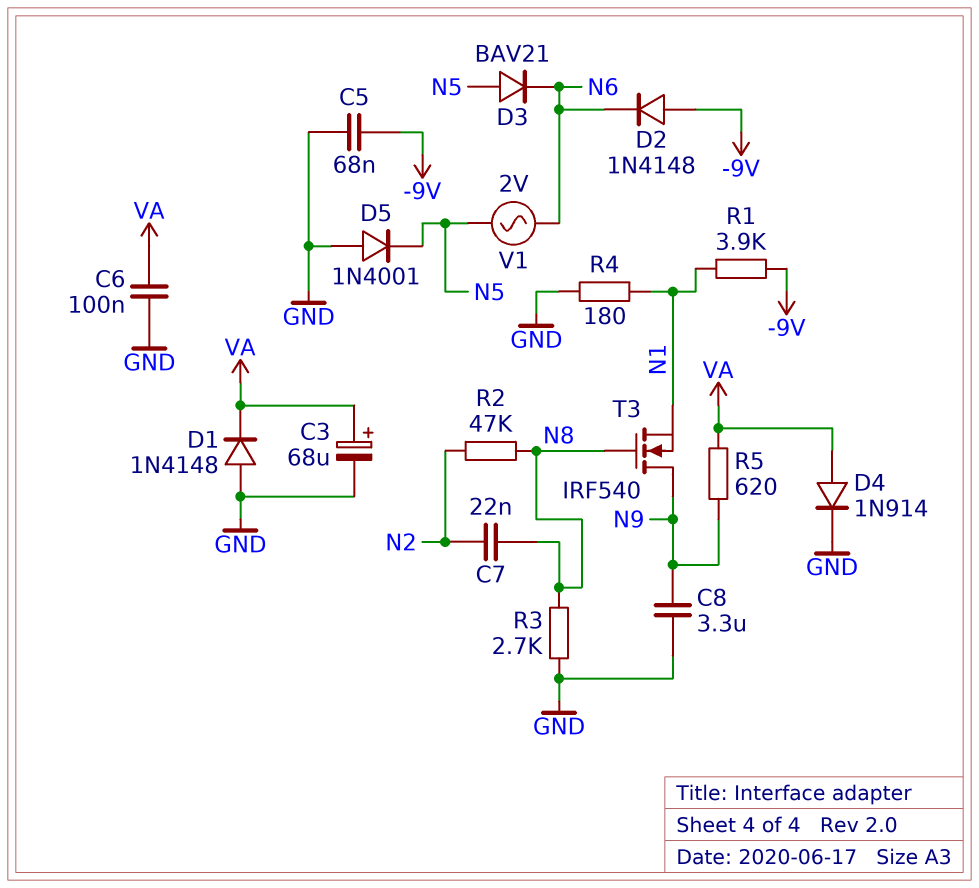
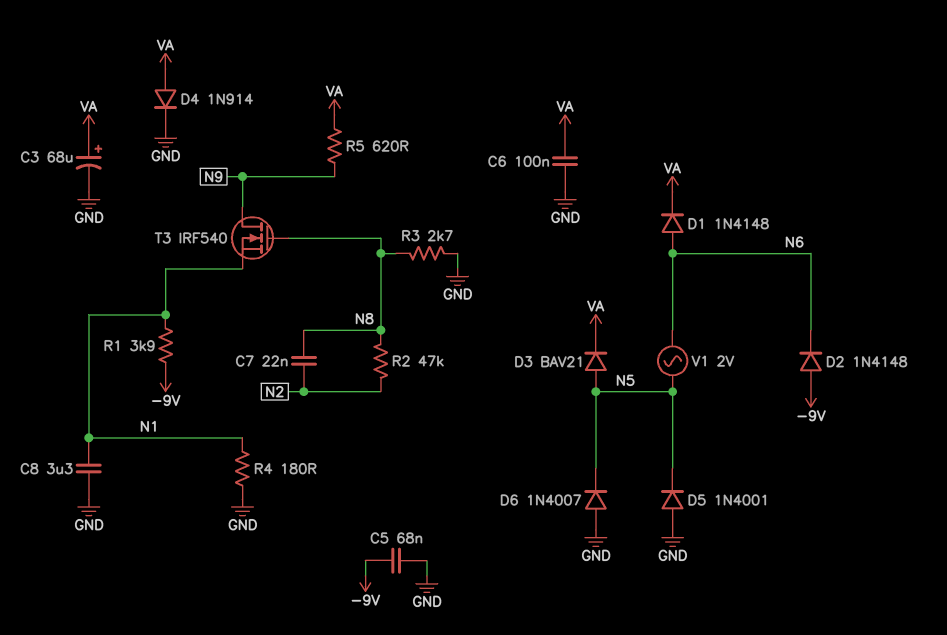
C8: 3.3uF (GND, N9) -> 3.3uF (GND, N1)
D1: diode 1N4148 (A GND, K VA) -> diode 1N4148 (A N6, K VA)
D3: diode BAV21 (A N5, K N6) -> diode BAV21 (A N5, K VA)
D6: none -> diode 1N4007 (A GND, K N5)

